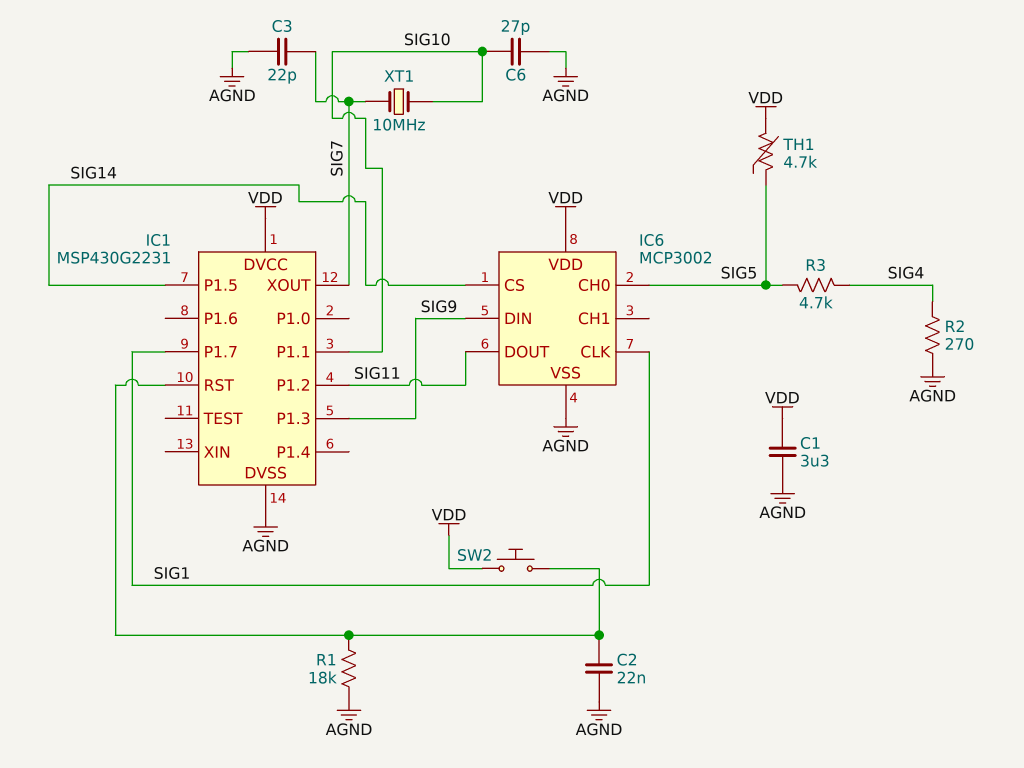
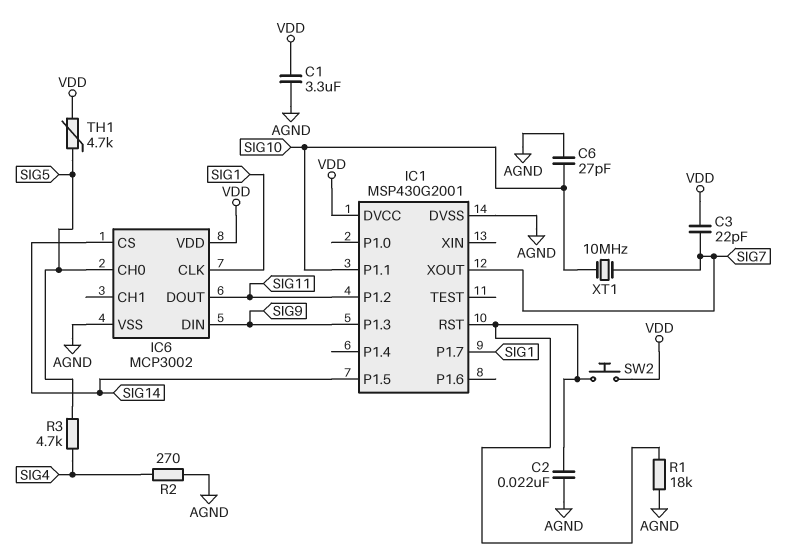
C3: 22pF (AGND, SIG7) -> 22pF (SIG7, VDD)
IC1: MSP430G2231 -> MSP430G2001

